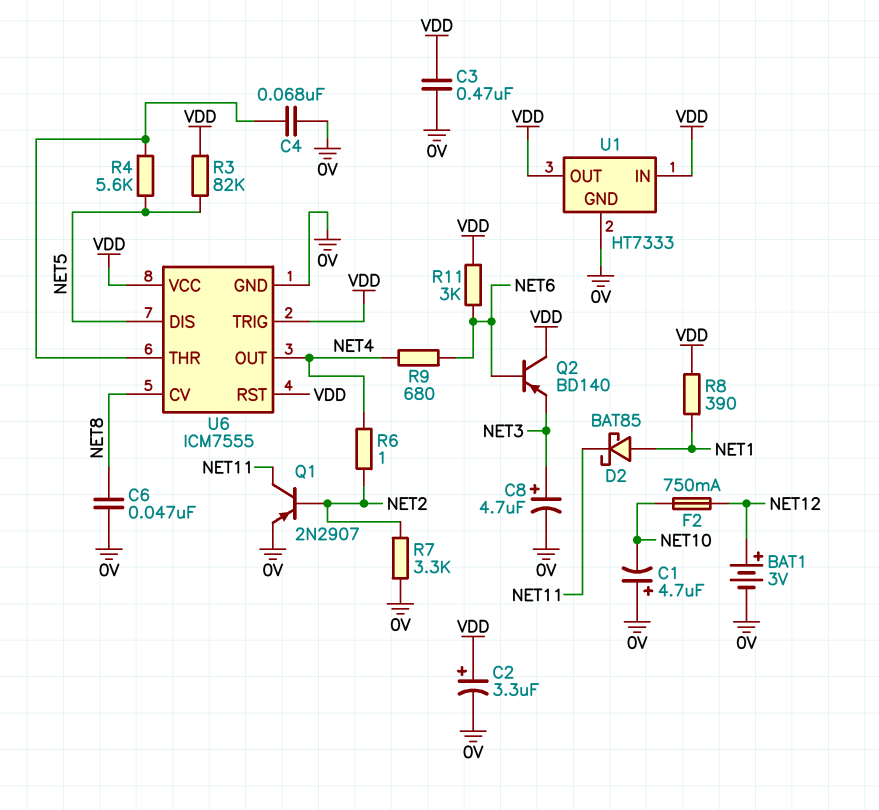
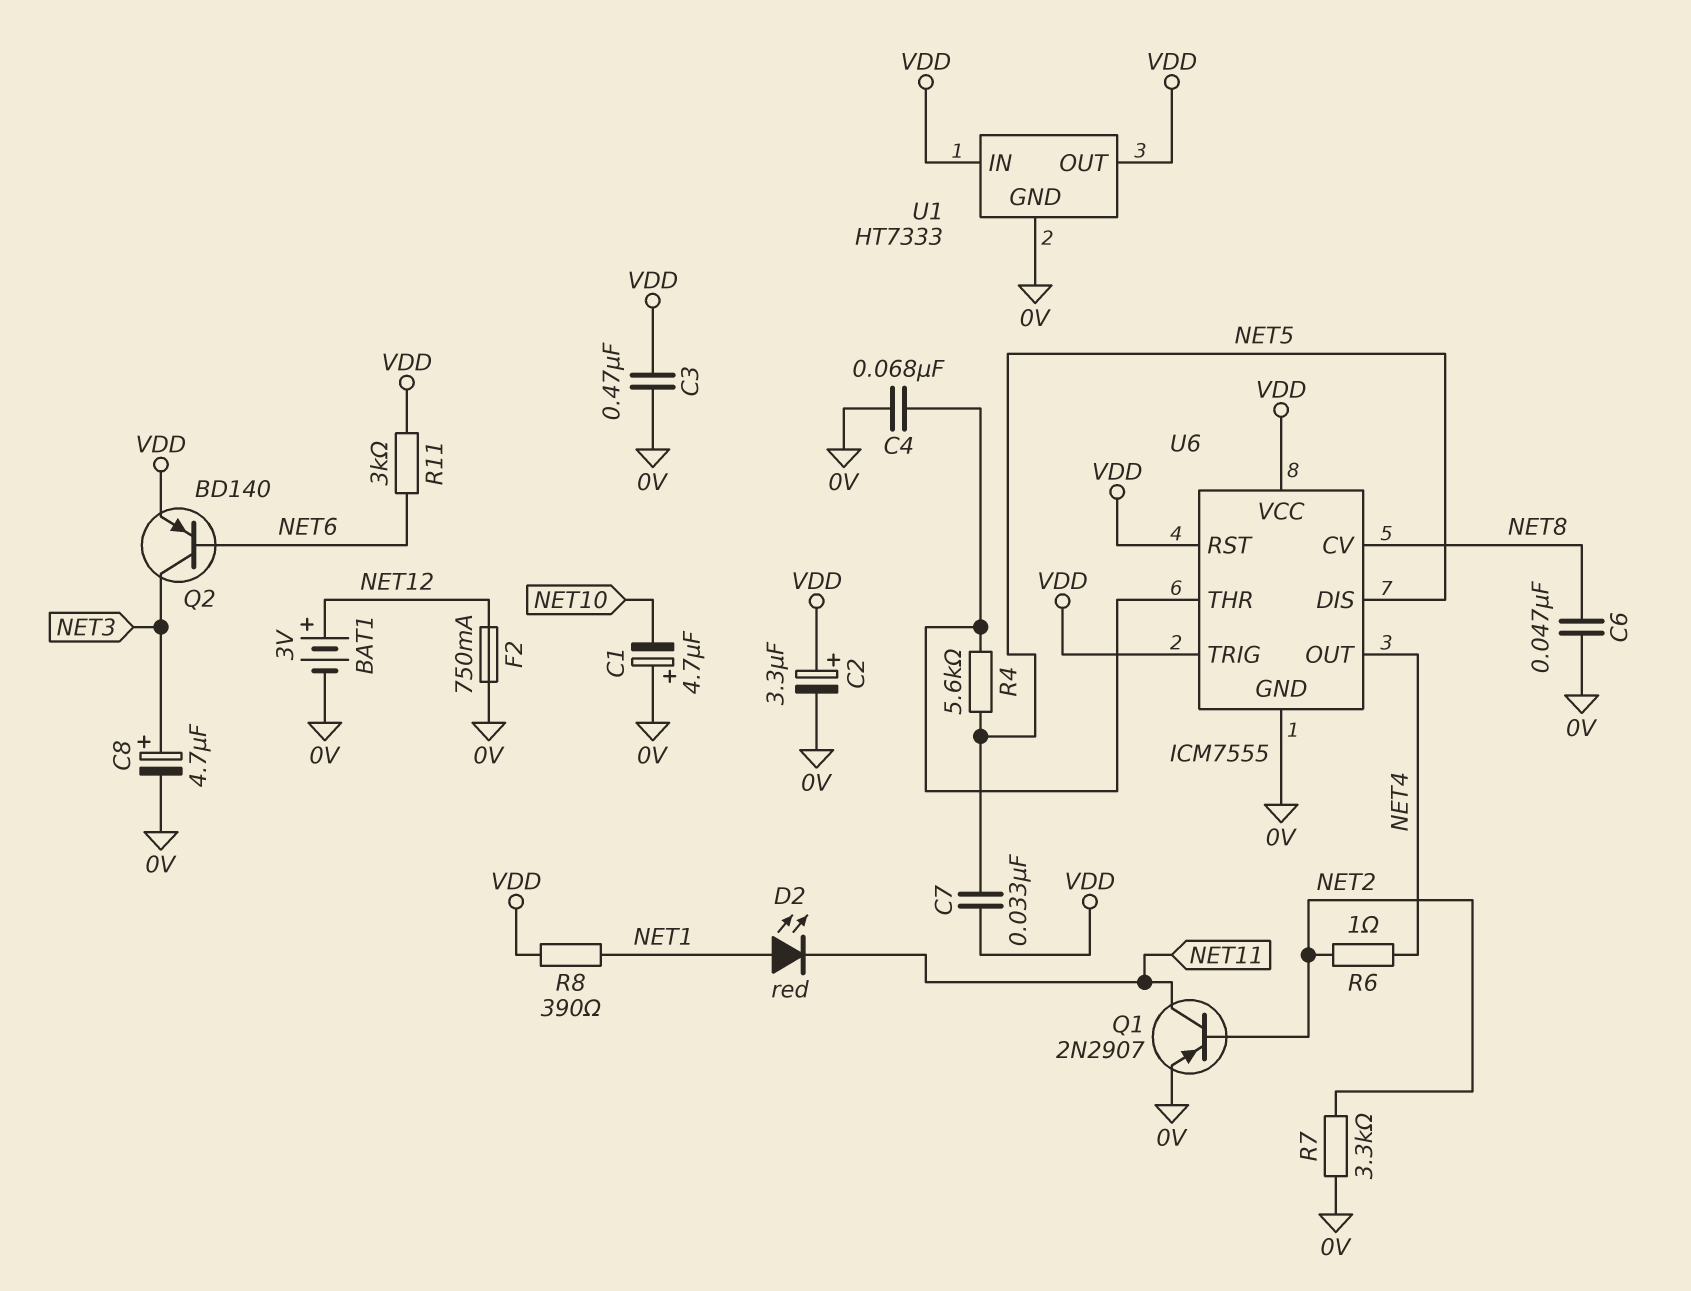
C7: none -> 33nF (NET5, VDD)
D2: schottky BAT85 (A NET1, K NET11) -> LED red (A NET1, K NET11)
F2: 750mA (NET10, NET12) -> 750mA (0V, NET12)
Q2: PNP BD140 (B NET6, C VDD, E NET3) -> PNP BD140 (B NET6, C NET3, E VDD)
R3: 82k (NET5, VDD) -> none
R9: 680 (NET4, NET6) -> none

